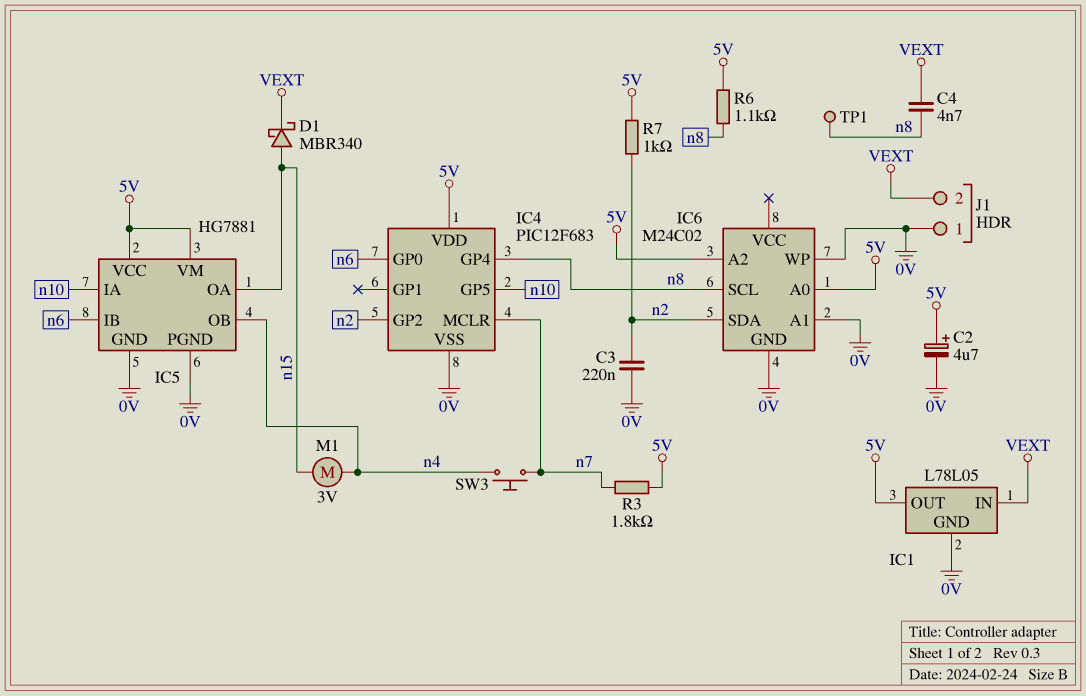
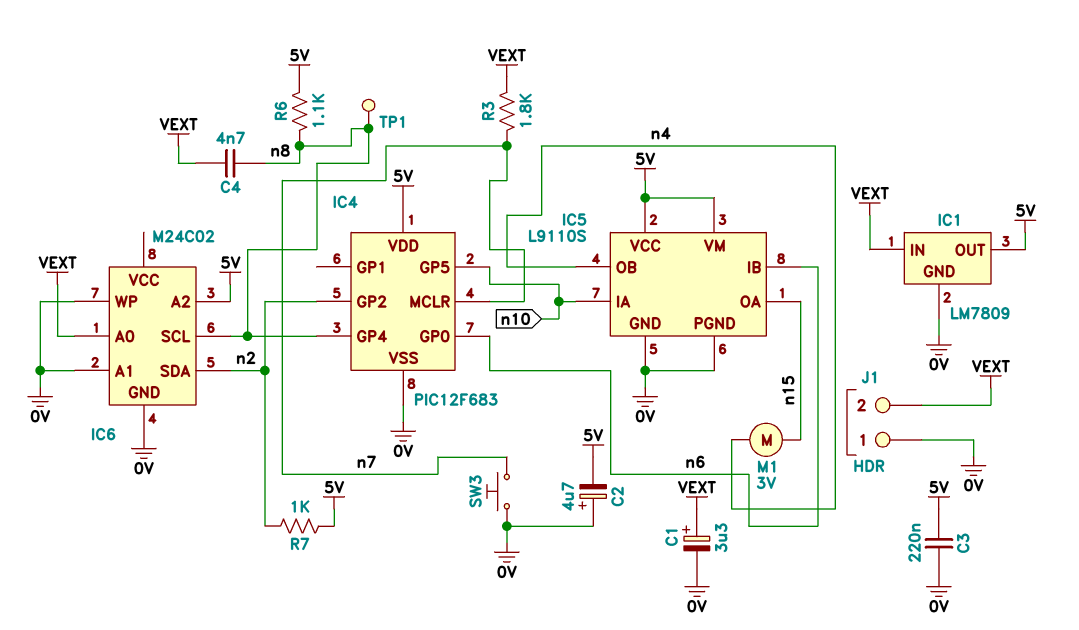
C1: none -> 3.3uF (plus VEXT, minus 0V)
C2: 4.7uF (plus 5V, minus 0V) -> 4.7uF (plus 0V, minus 5V)
C3: 220nF (0V, n2) -> 220nF (0V, 5V)
D1: schottky MBR340 (A n15, K VEXT) -> none
IC1: L78L05 -> LM7809
IC5: HG7881 -> L9110S
IC6 pin A0: 5V -> VEXT
R3: 1.8k (5V, n7) -> 1.8k (VEXT, n7)
SW3: button (n4, n7) -> button (0V, n7)

